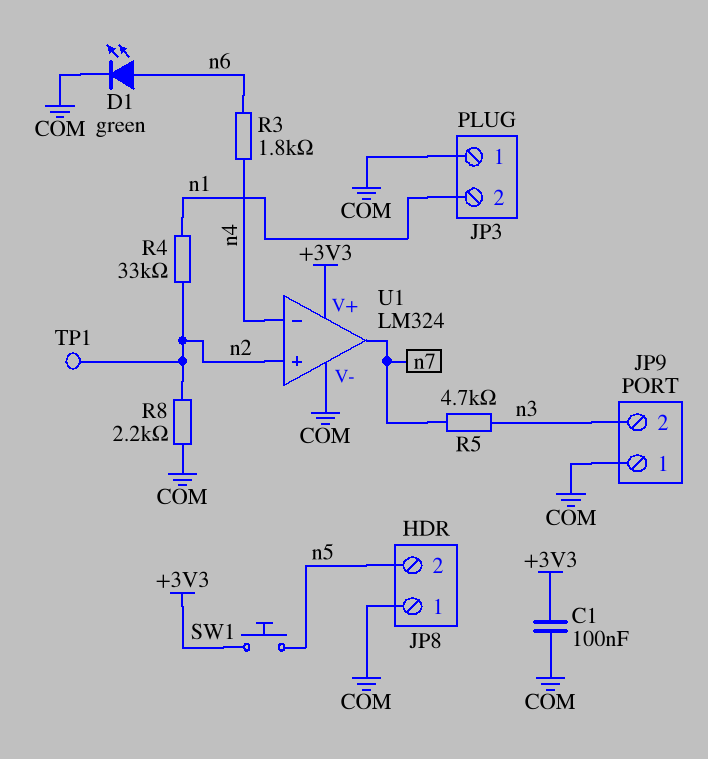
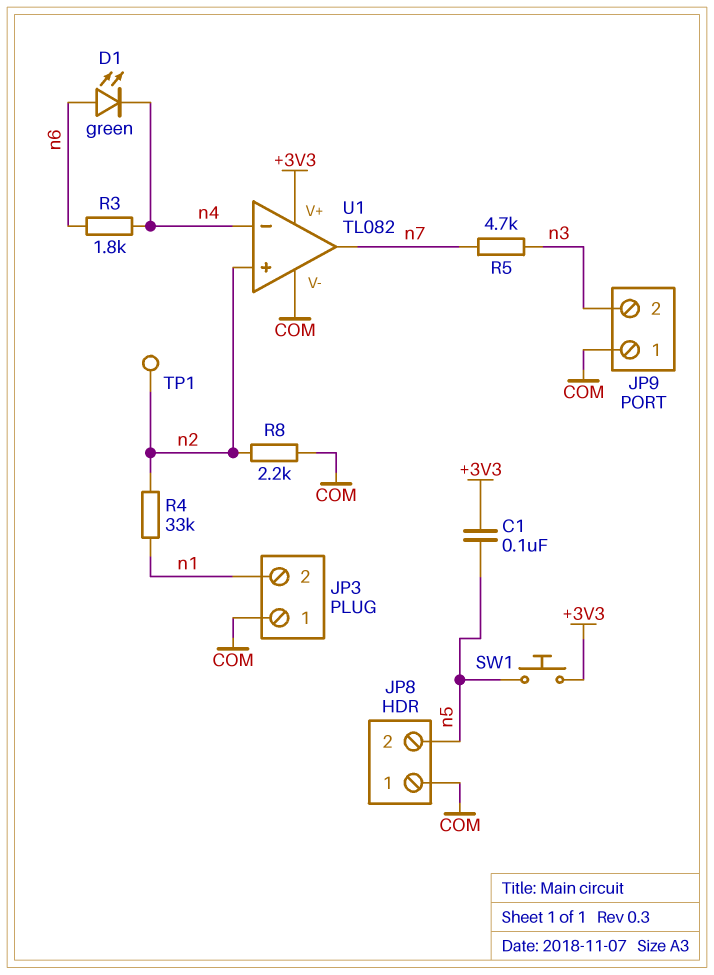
C1: 100nF (+3V3, COM) -> 100nF (+3V3, n5)
D1: LED green (A n6, K COM) -> LED green (A n6, K n4)
U1: LM324 -> TL082

